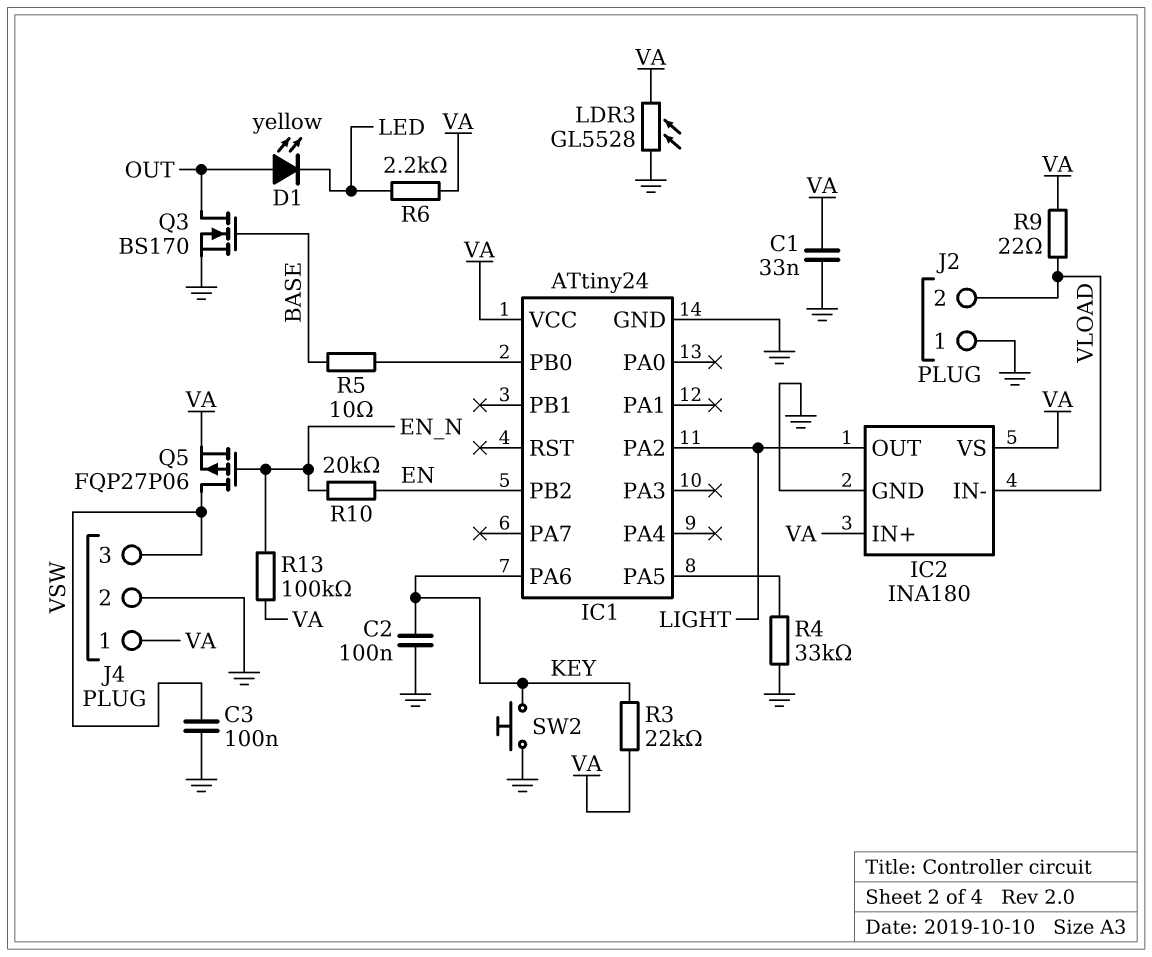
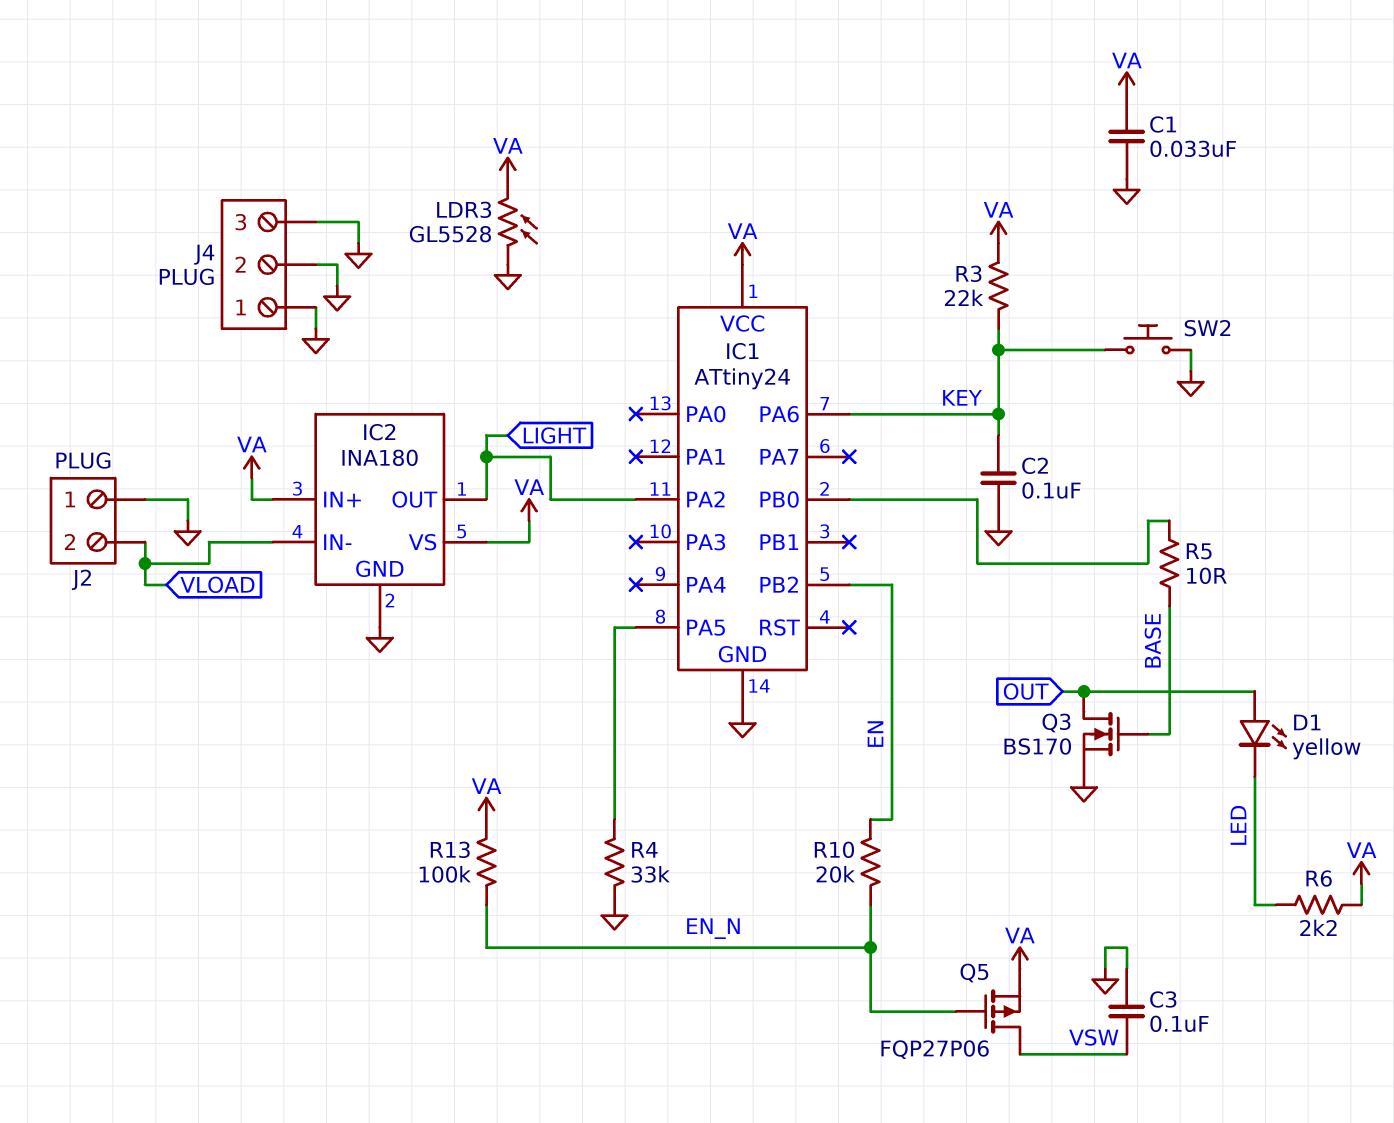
J4 pin 1: VA -> GND
J4 pin 3: VSW -> GND
R9: 22 (VA, VLOAD) -> none

